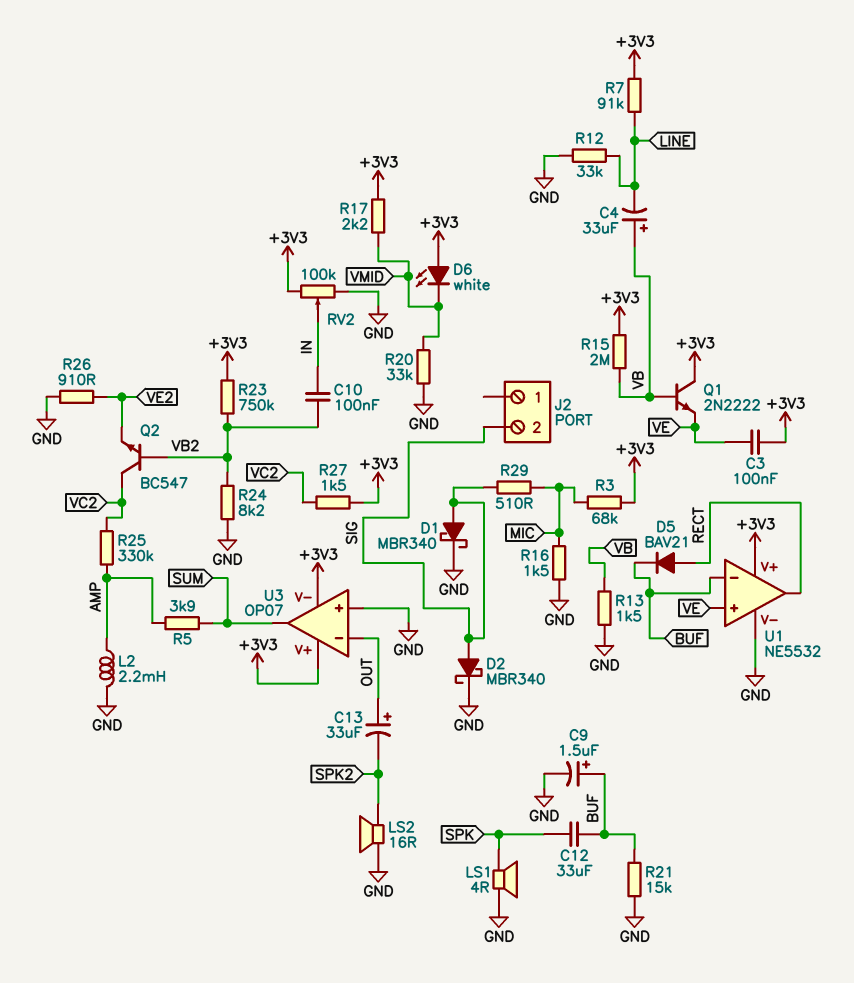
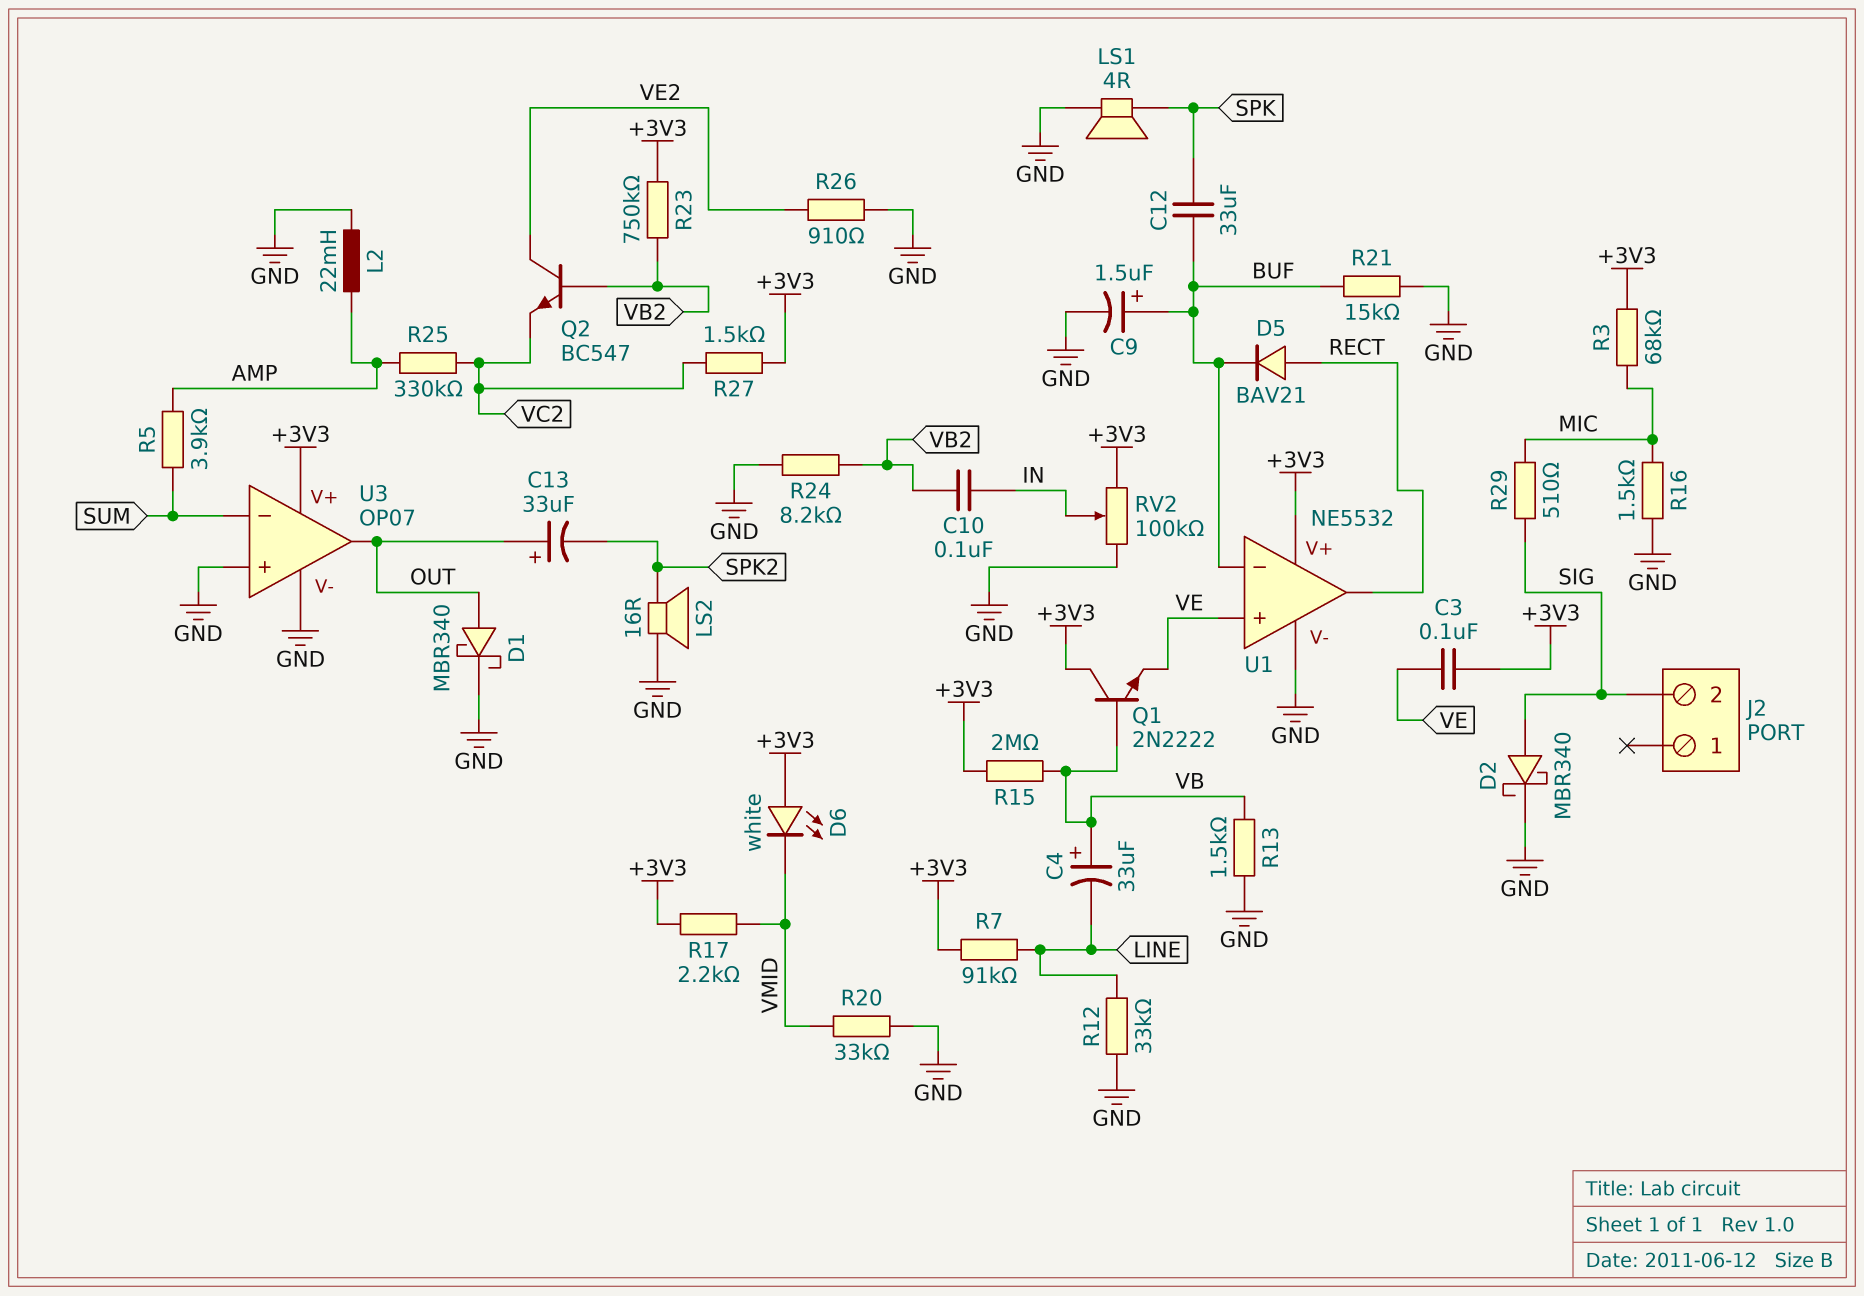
D1: schottky MBR340 (A SIG, K GND) -> schottky MBR340 (A OUT, K GND)
L2: 2.2mH (AMP, GND) -> 22mH (AMP, GND)
Q2: NPN BC547 (B VB2, C VC2, E VE2) -> NPN BC547 (B VB2, C VE2, E VC2)
U3 pin V-: +3V3 -> GND
U3 pin in-: OUT -> SUM
U3 pin out: SUM -> OUT

